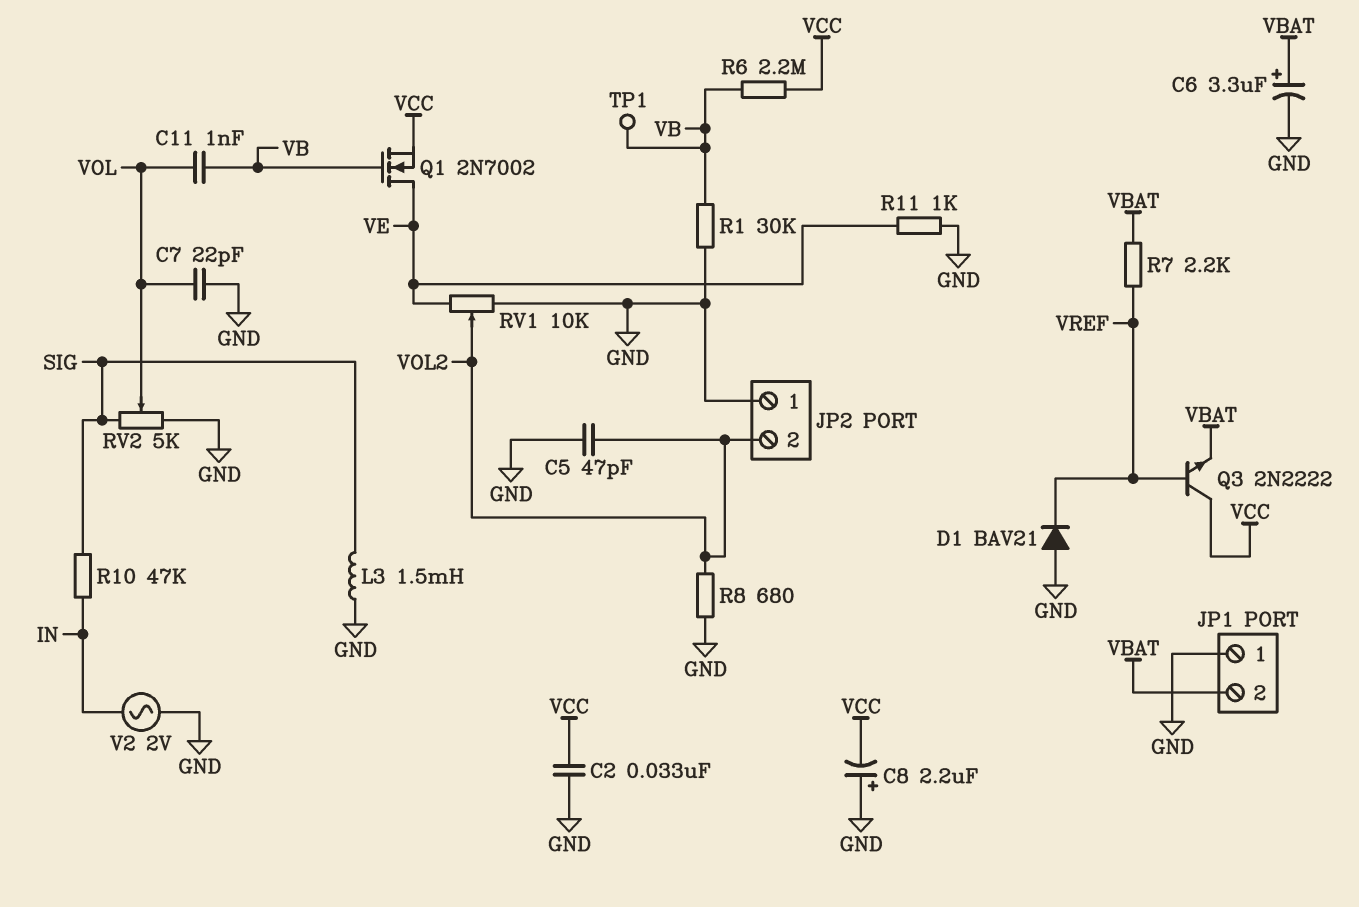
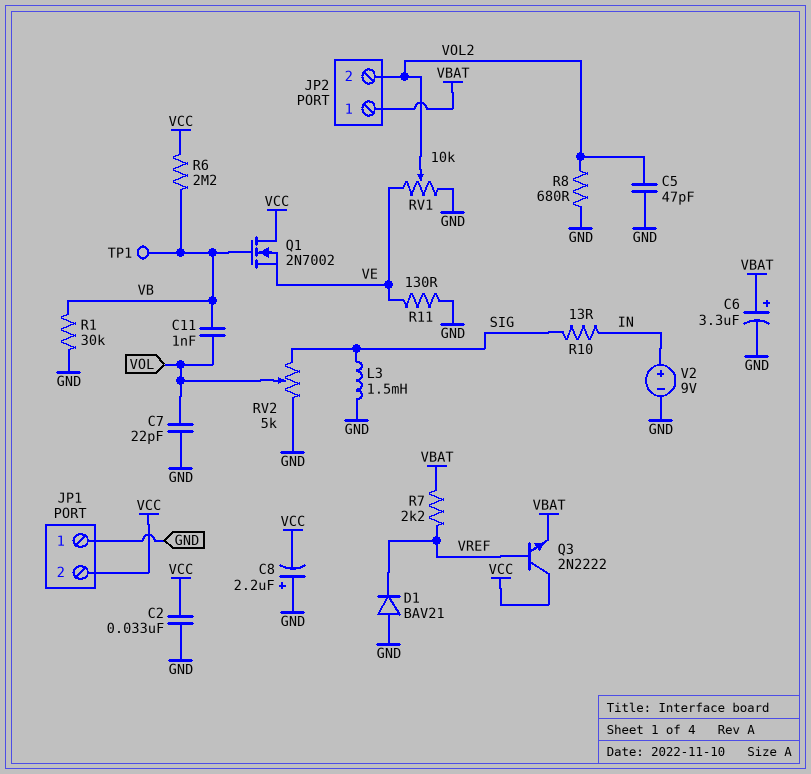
JP1 pin 2: VBAT -> VCC
JP2 pin 1: GND -> VBAT
Q1: NMOS 2N7002 (G VB, D VE, S VCC) -> NMOS 2N7002 (G VB, D VCC, S VE)
R10: 47k (IN, SIG) -> 13 (IN, SIG)
R11: 1k (GND, VE) -> 130 (GND, VE)
V2: AC 2V (GND, IN) -> 9V (plus IN, minus GND)

